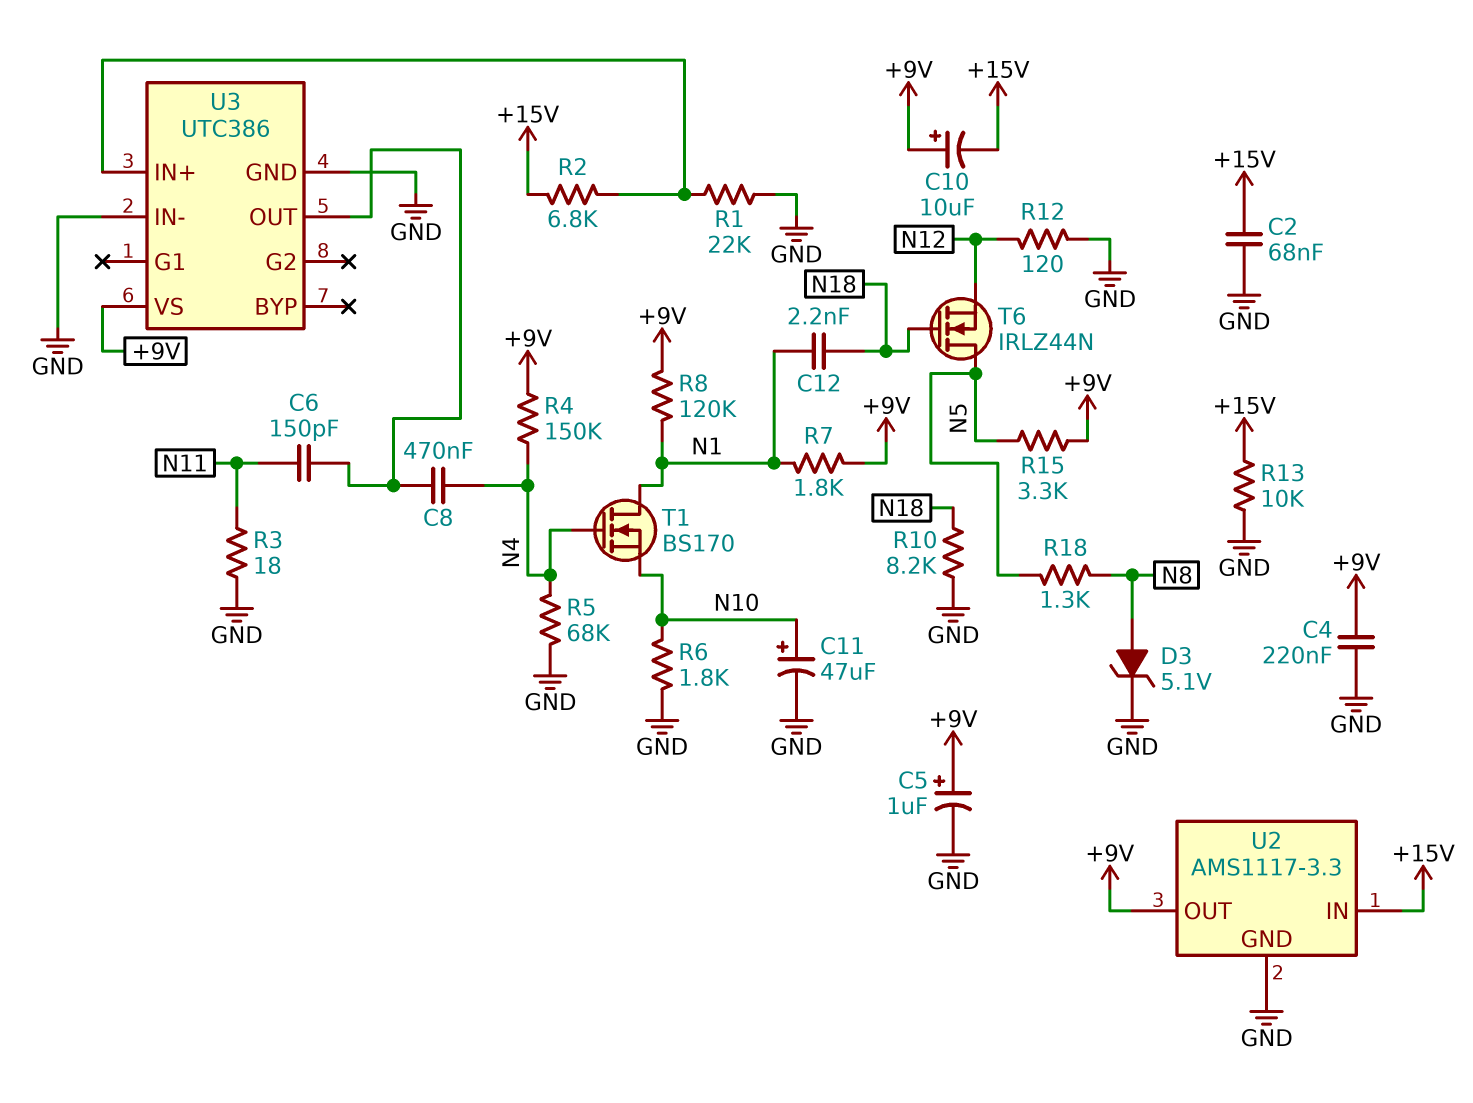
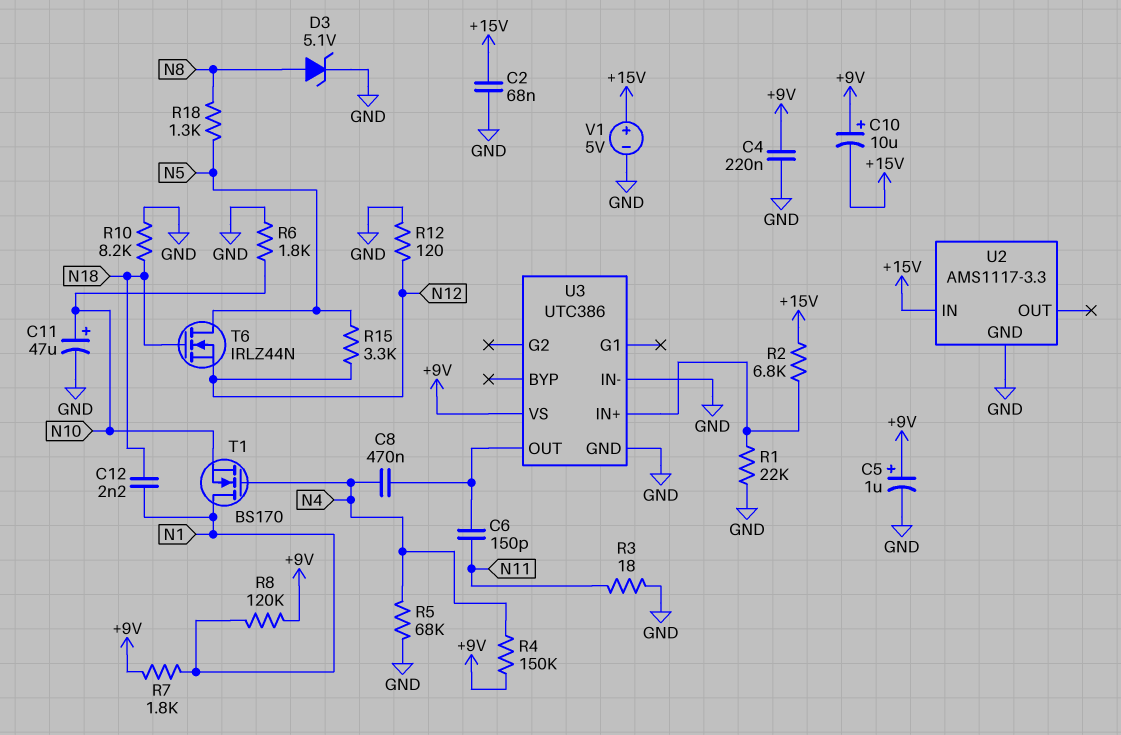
R13: 10k (+15V, GND) -> none
R15: 3.3k (+9V, N5) -> 3.3k (N5, N12)
U2 pin OUT: +9V -> none
V1: none -> 5V (plus +15V, minus GND)

